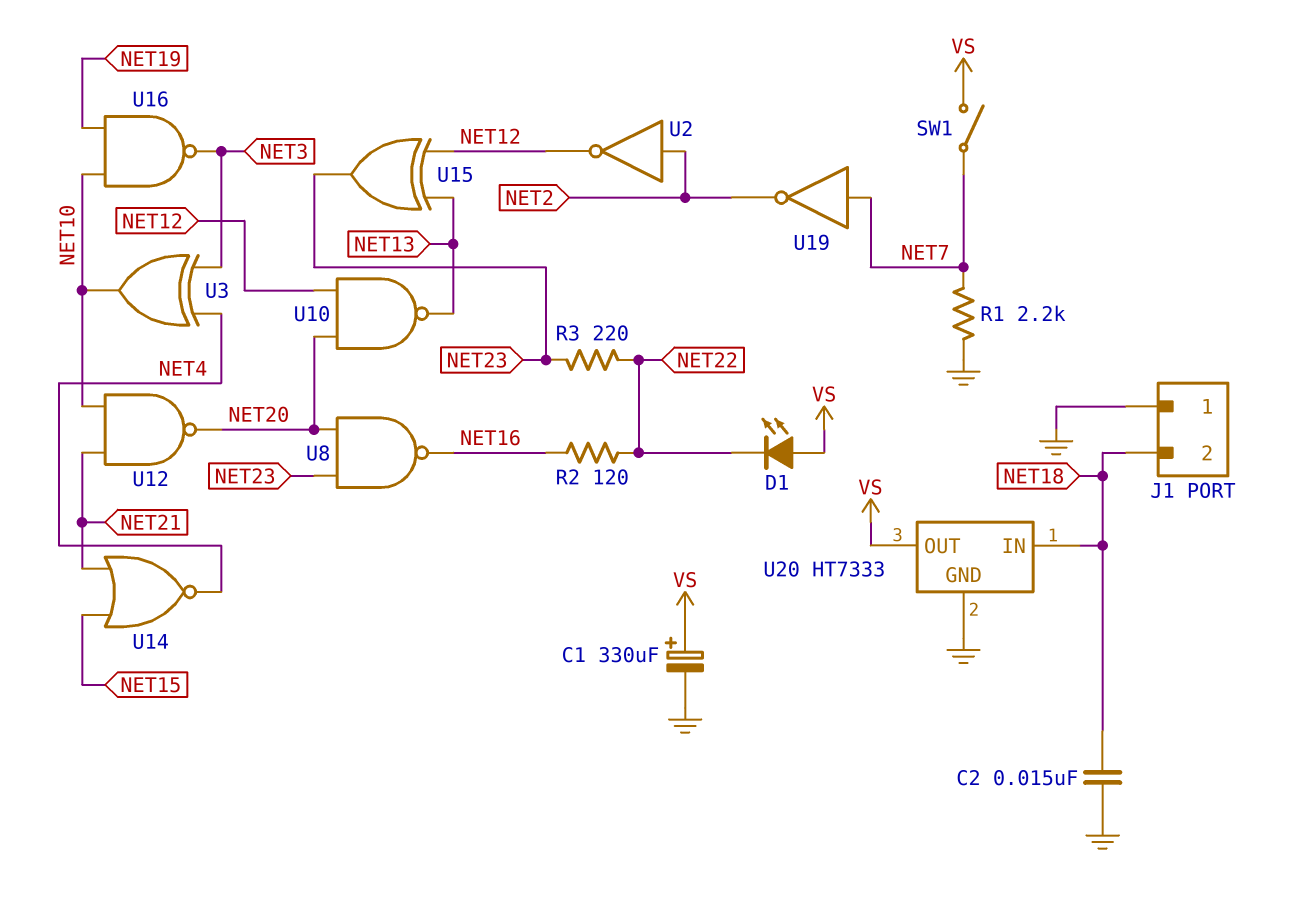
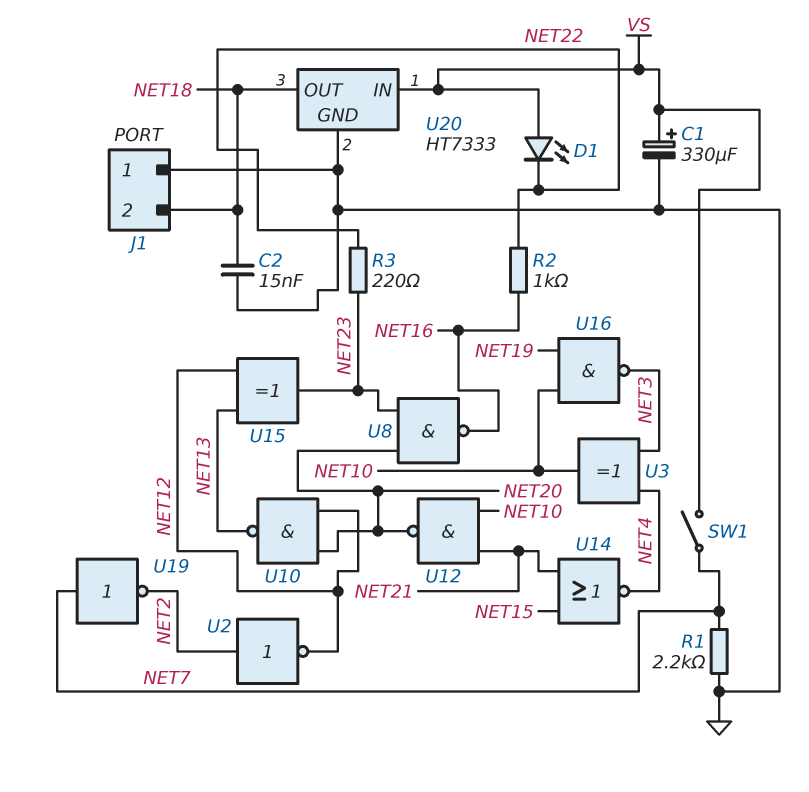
R2: 120 (NET16, NET22) -> 1k (NET16, NET22)
U20 pin IN: NET18 -> VS
U20 pin OUT: VS -> NET18

